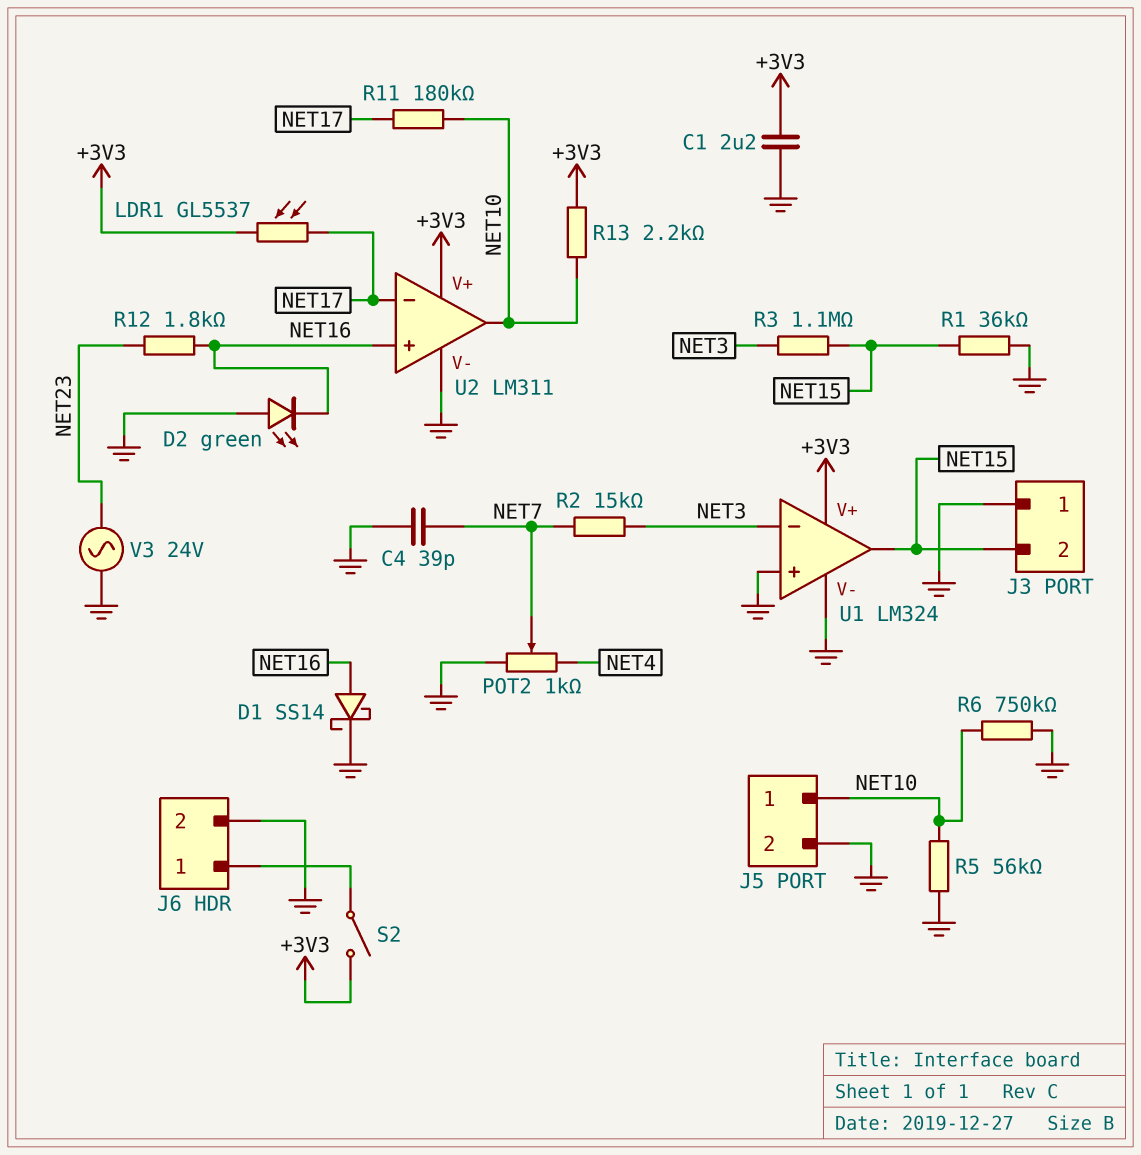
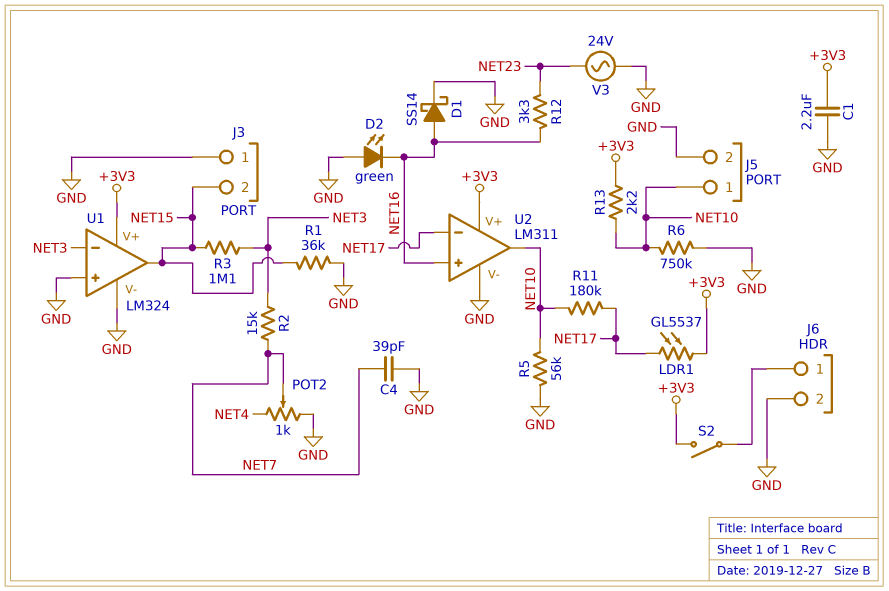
R12: 1.8k (NET16, NET23) -> 3.3k (NET16, NET23)

